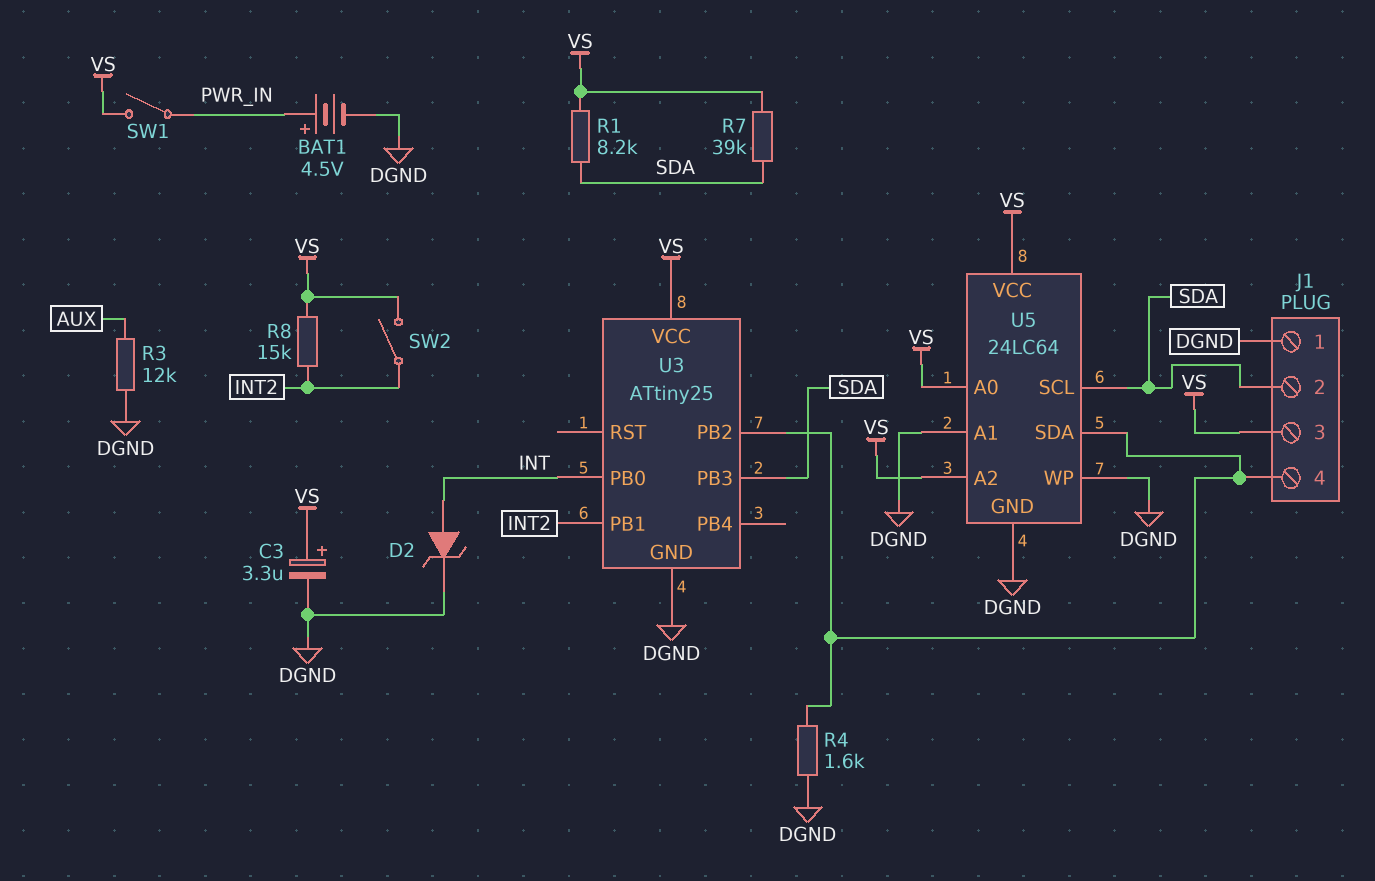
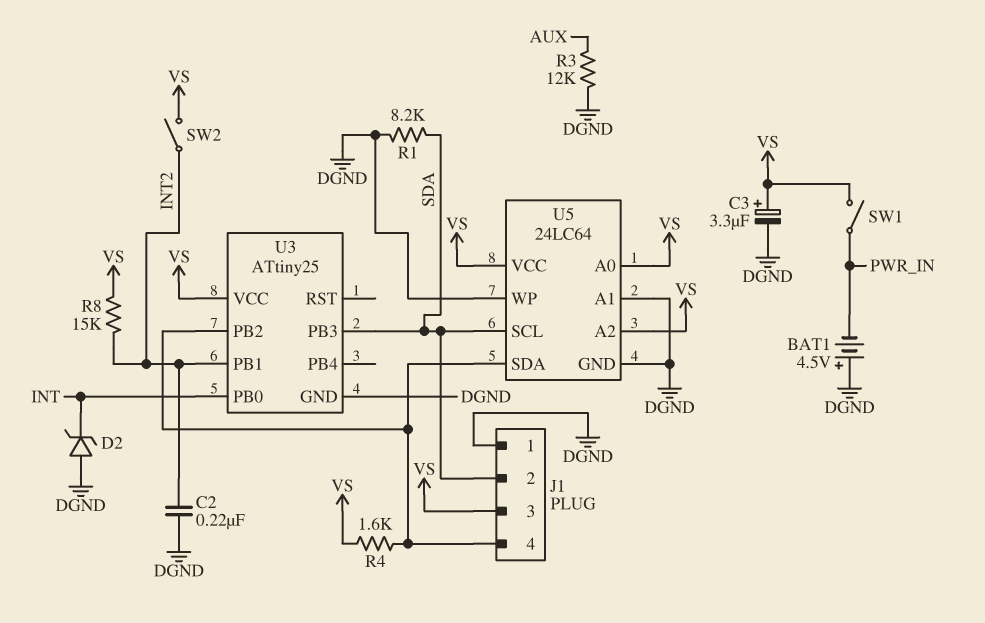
BAT1: 4.5V (plus PWR_IN, minus DGND) -> 4.5V (plus DGND, minus PWR_IN)
C2: none -> 220nF (DGND, INT2)
D2: zener (A INT, K DGND) -> zener (A DGND, K INT)
R1: 8.2k (SDA, VS) -> 8.2k (DGND, SDA)
R4: 1.6k (DGND, J1/4) -> 1.6k (J1/4, VS)
R7: 39k (SDA, VS) -> none

